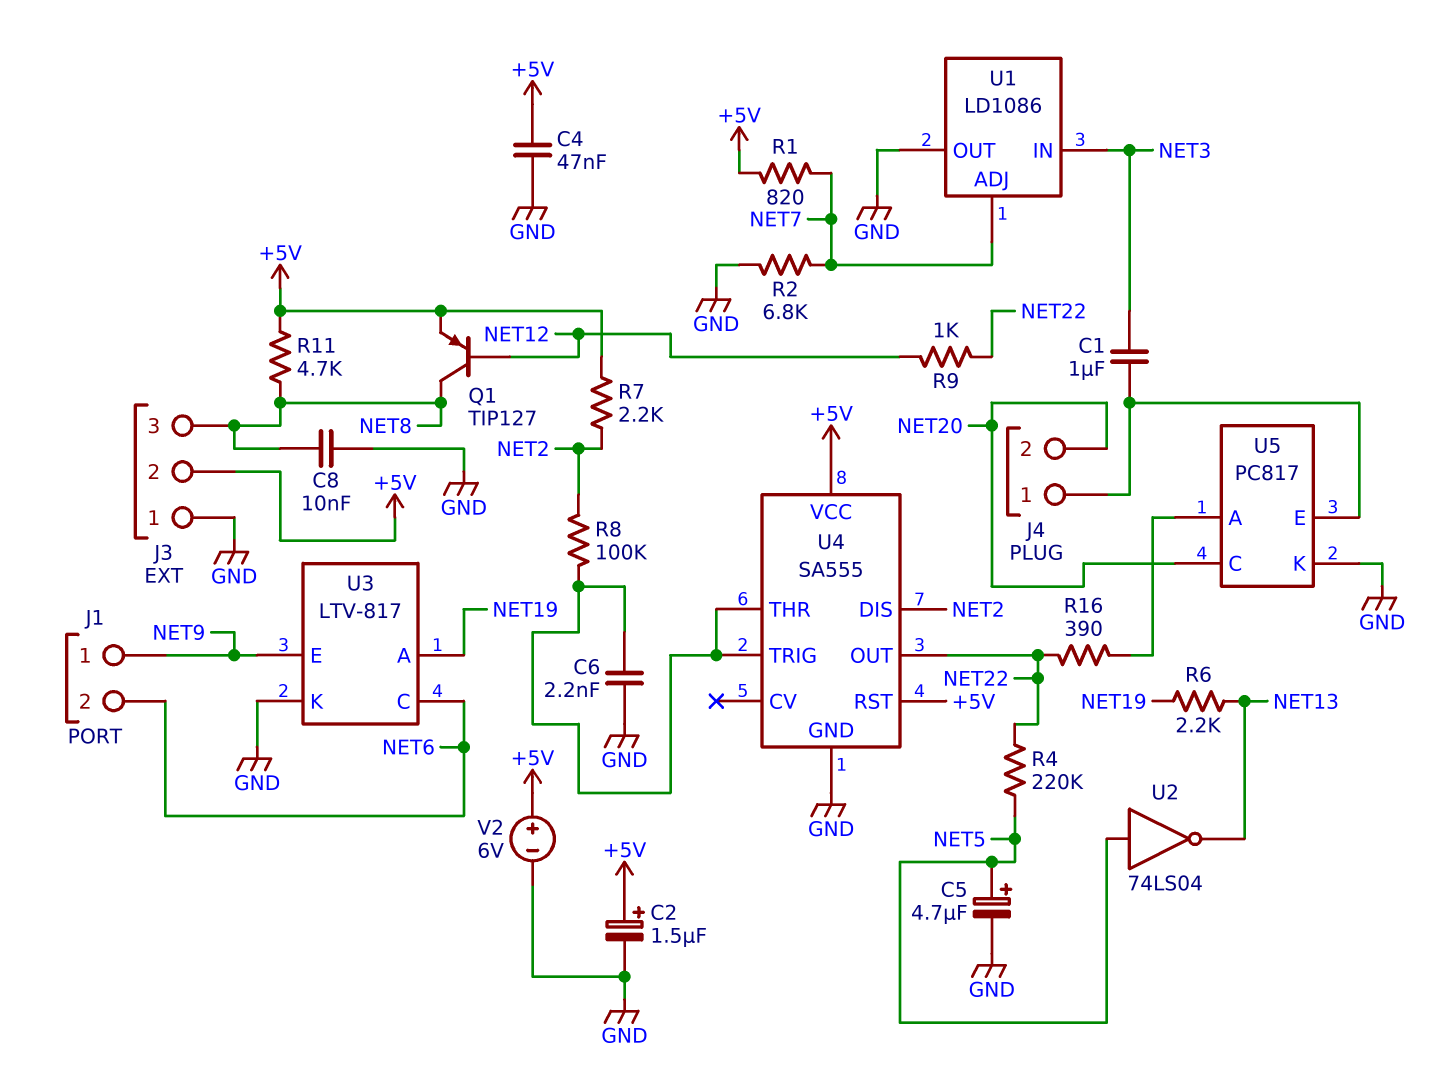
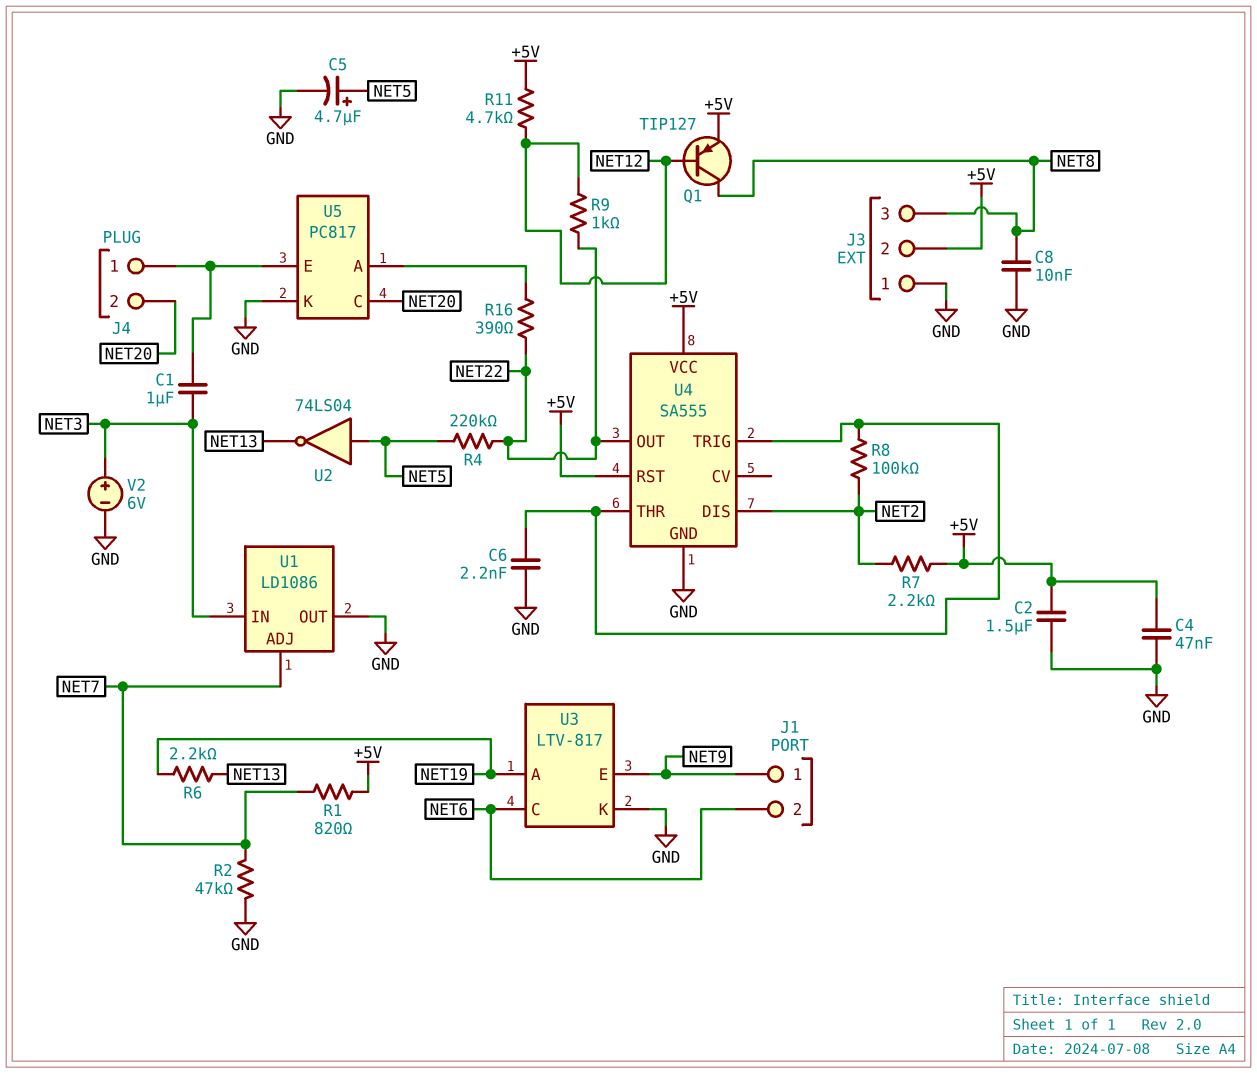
C2: 1.5uF (plus +5V, minus GND) -> 1.5uF (+5V, GND)
R2: 6.8k (GND, NET7) -> 47k (GND, NET7)
R11: 4.7k (+5V, NET8) -> 4.7k (+5V, NET12)
V2: 6V (plus +5V, minus GND) -> 6V (plus NET3, minus GND)

